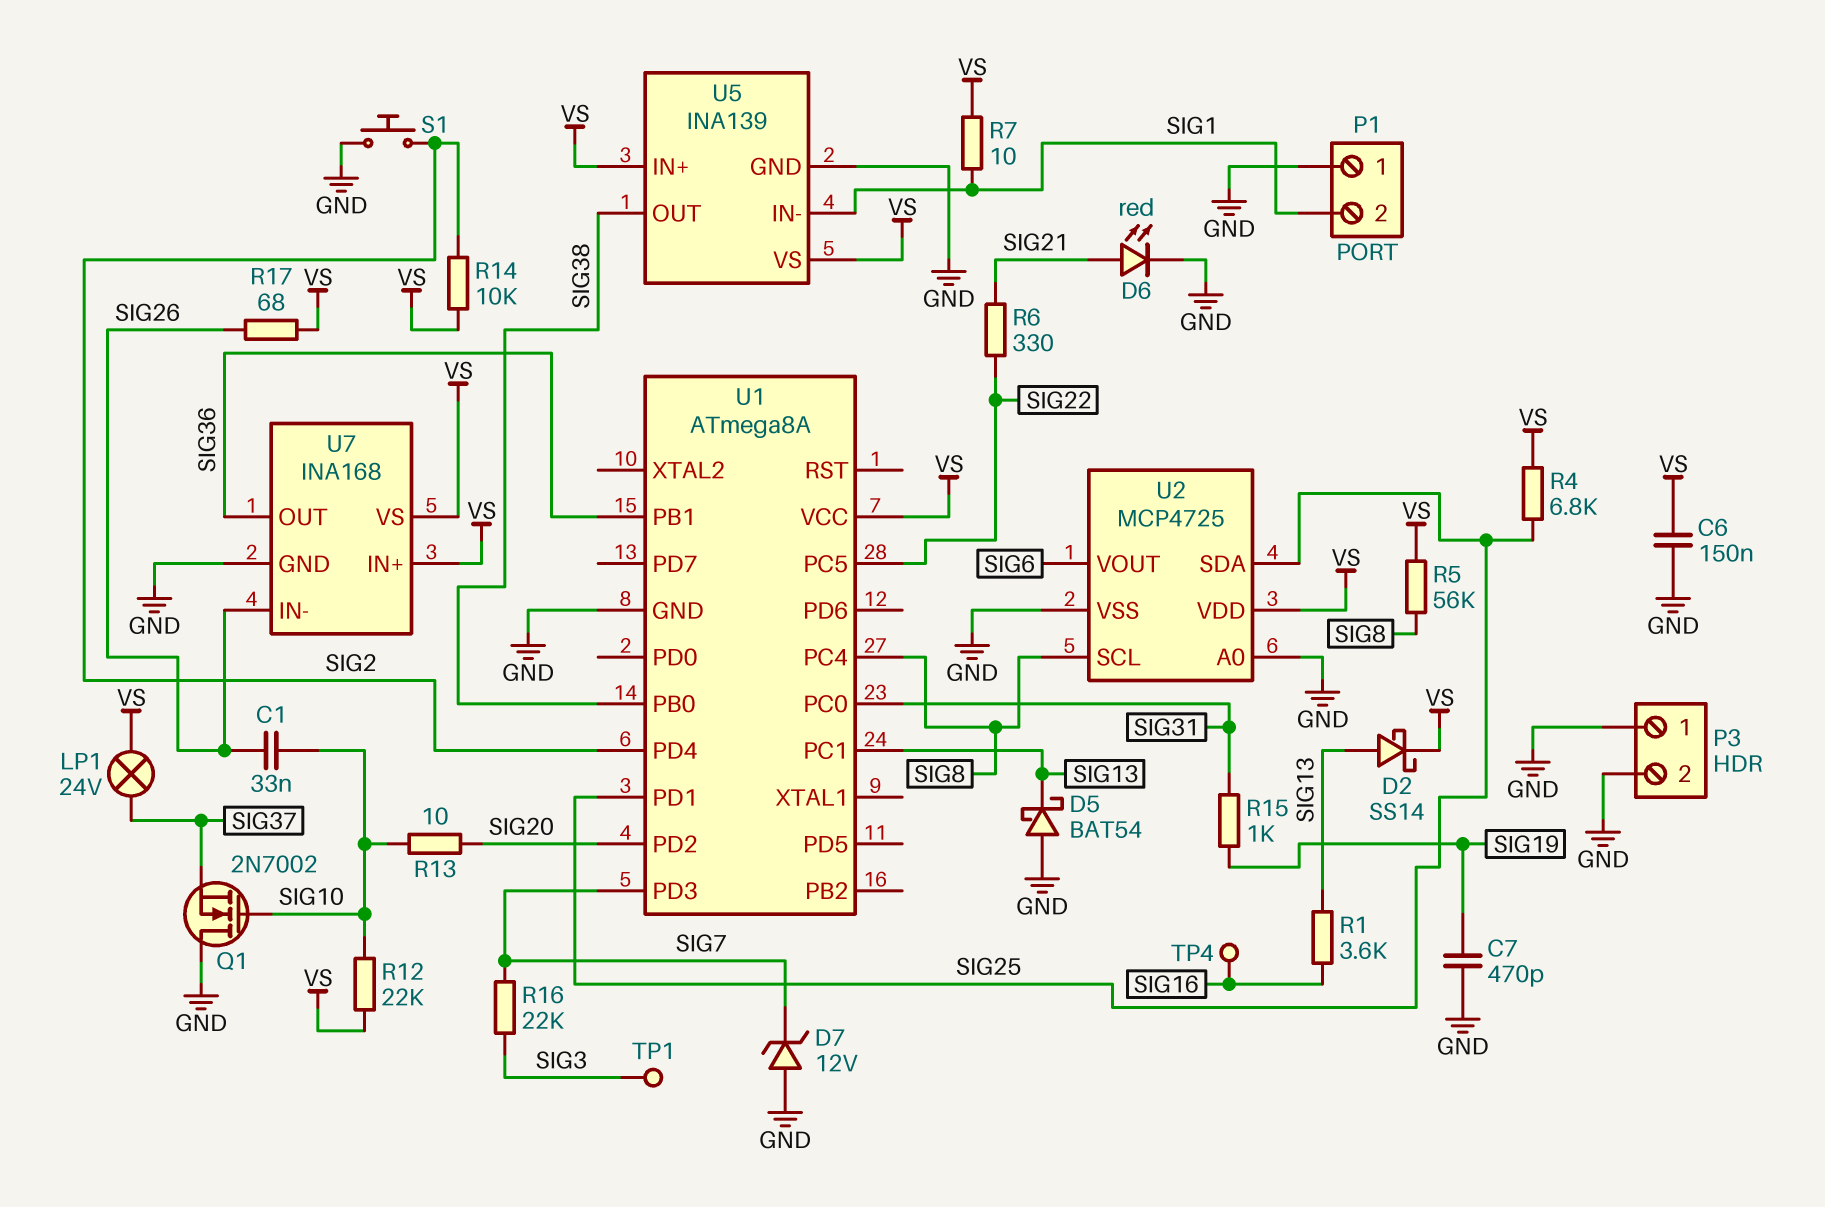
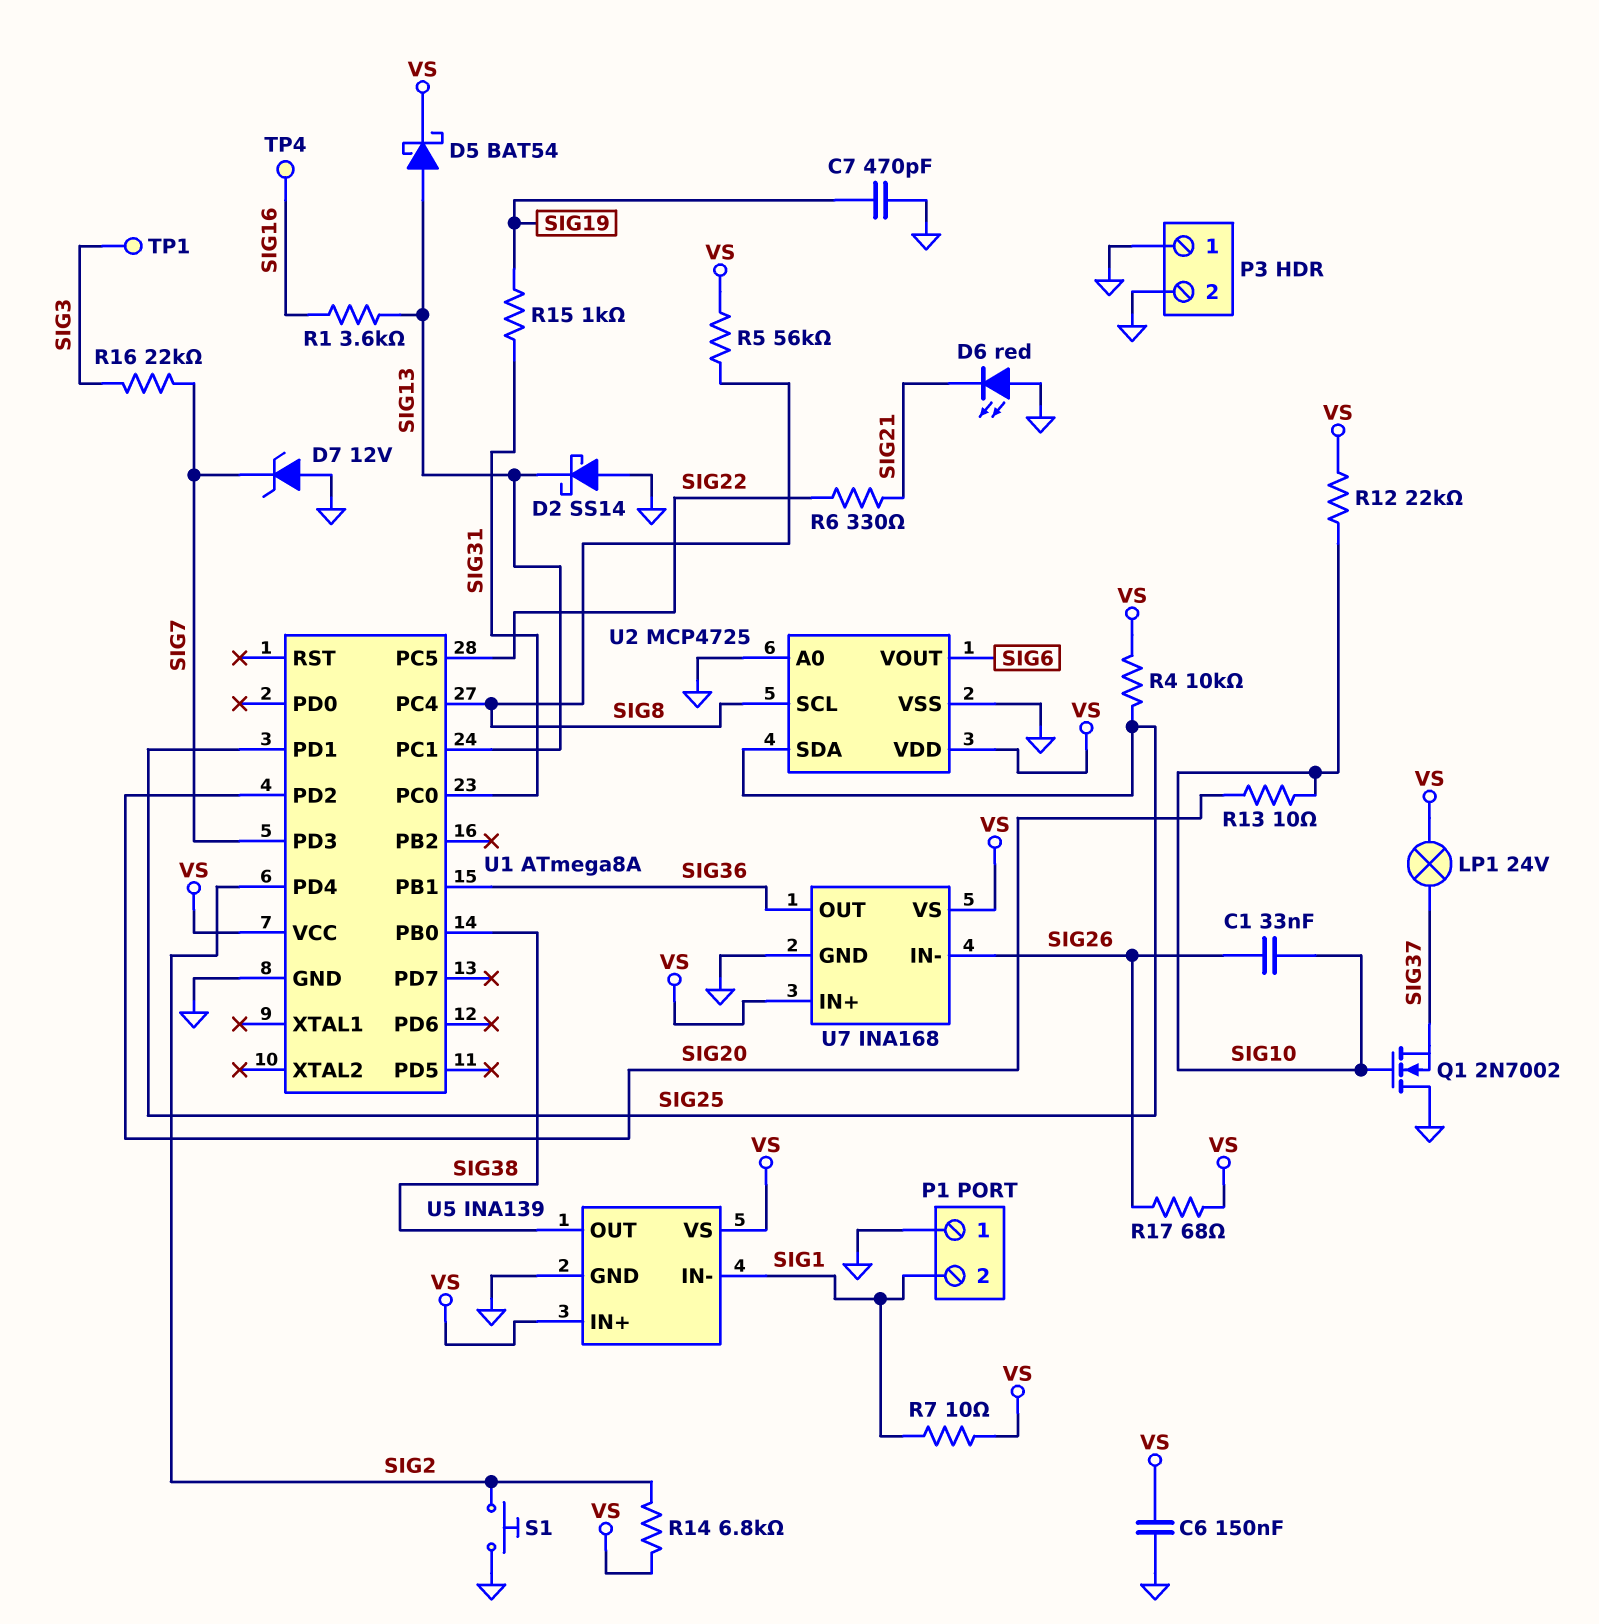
D2: schottky SS14 (A SIG13, K VS) -> schottky SS14 (A GND, K SIG13)
D5: schottky BAT54 (A GND, K SIG13) -> schottky BAT54 (A SIG13, K VS)
D6: LED red (A SIG21, K GND) -> LED red (A GND, K SIG21)
R4: 6.8k (SIG25, VS) -> 10k (SIG25, VS)
R14: 10k (SIG2, VS) -> 6.8k (SIG2, VS)

